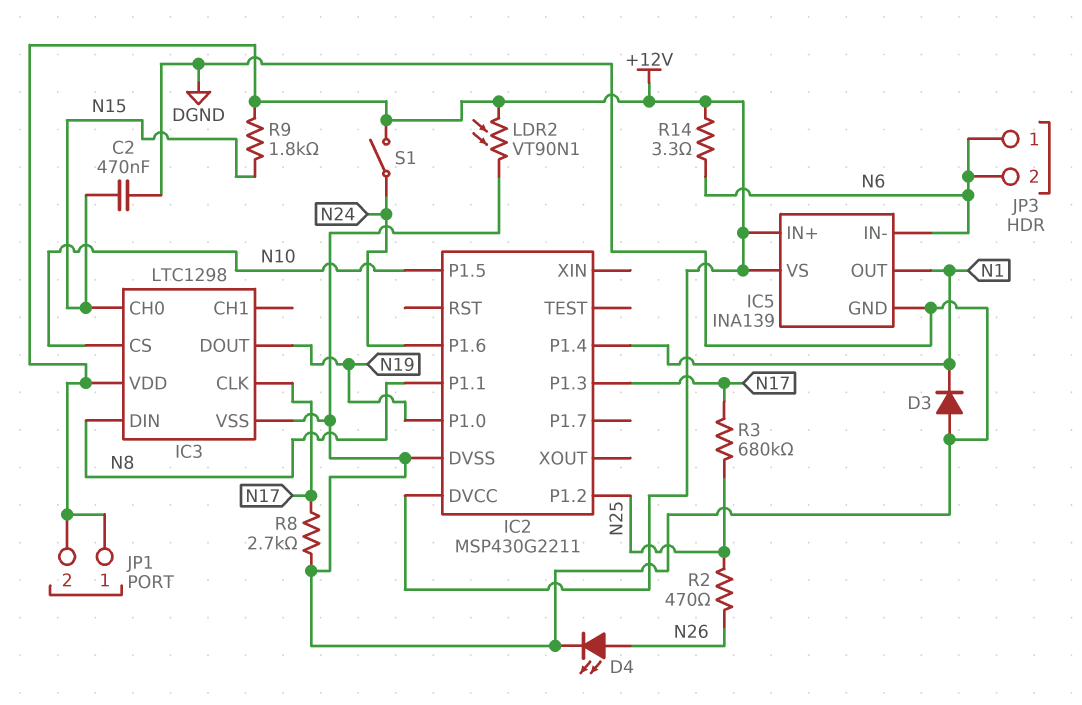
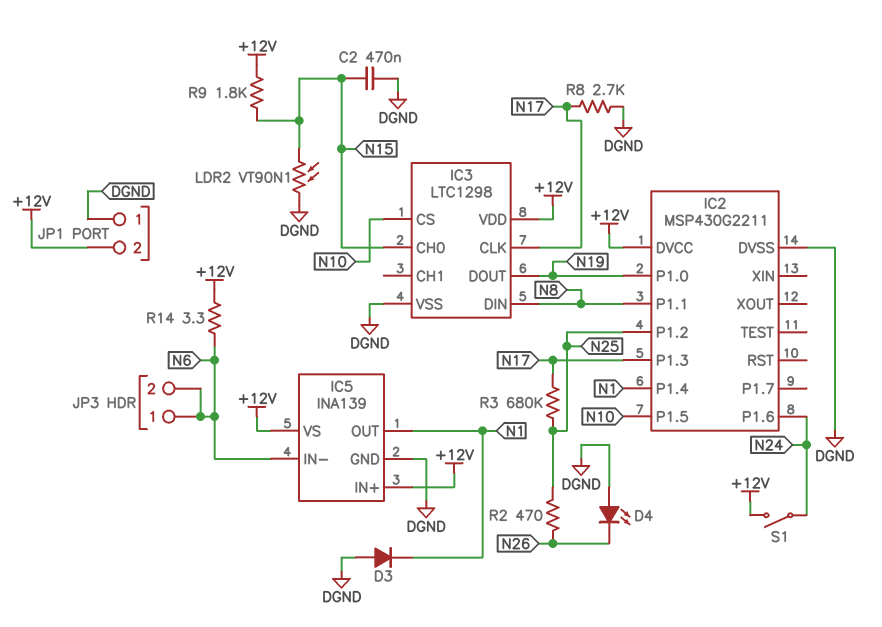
D4: LED (A N26, K DGND) -> LED (A DGND, K N26)
JP1 pin 1: +12V -> DGND
LDR2: VT90N1 (+12V, DGND) -> VT90N1 (DGND, N15)

